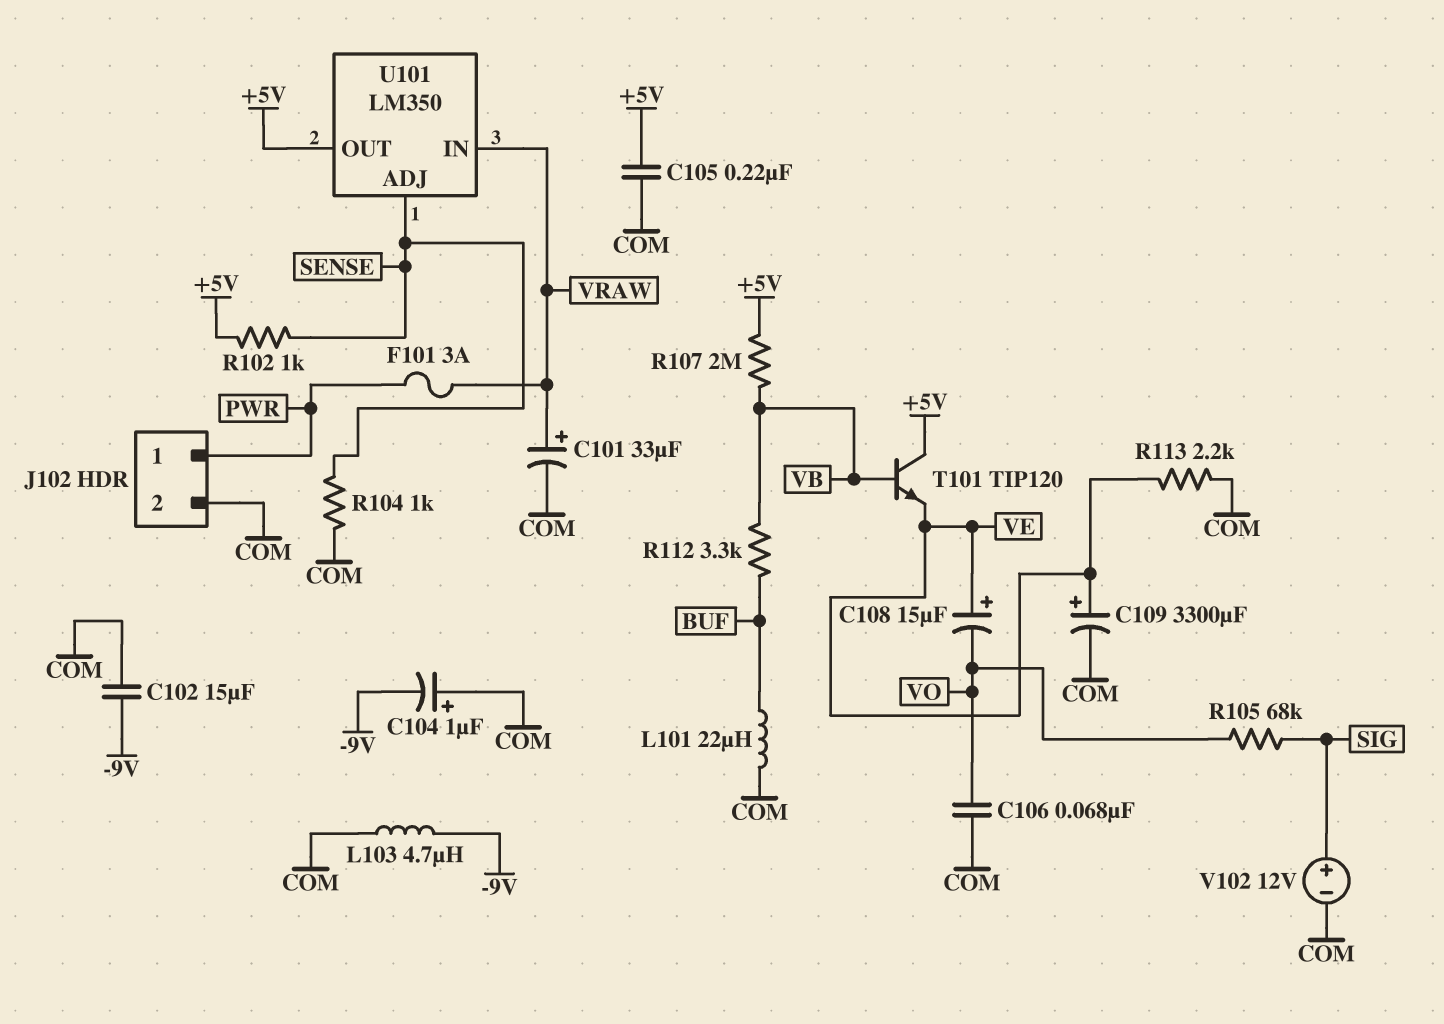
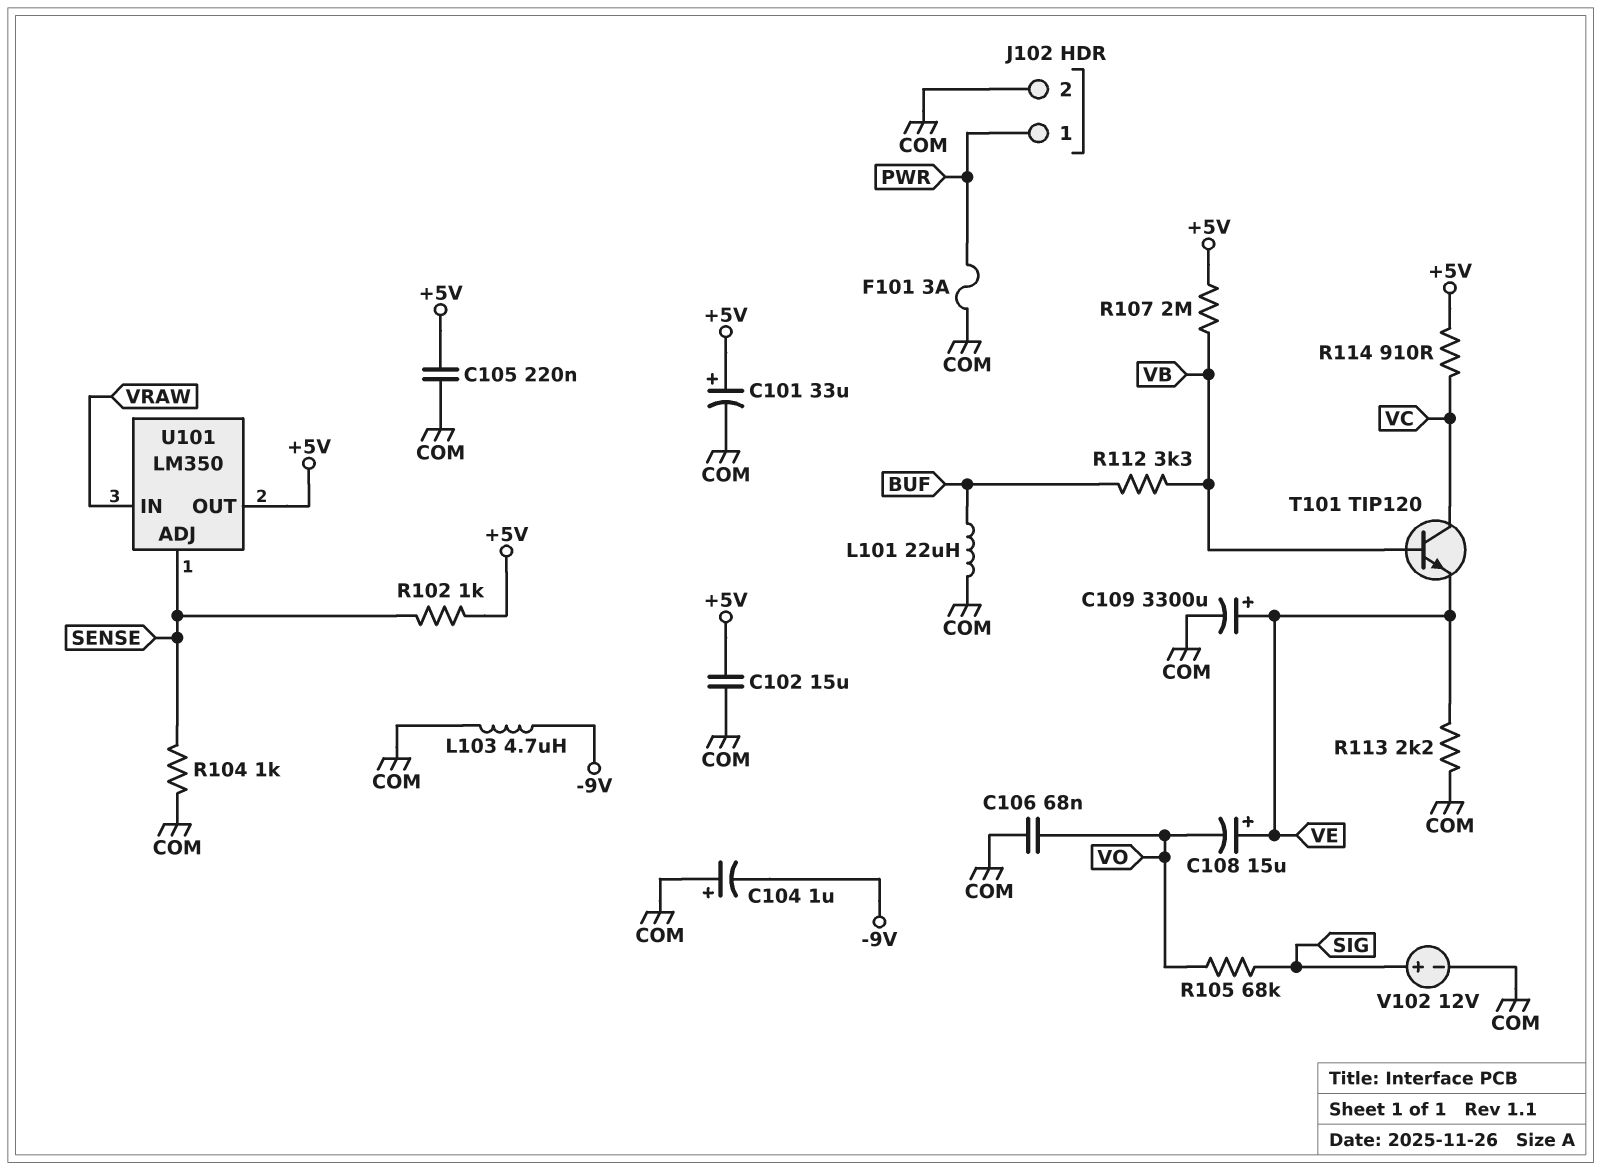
C101: 33uF (plus VRAW, minus COM) -> 33uF (plus +5V, minus COM)
C102: 15uF (-9V, COM) -> 15uF (+5V, COM)
F101: 3A (PWR, VRAW) -> 3A (COM, PWR)
R114: none -> 910 (+5V, VC)
T101: NPN TIP120 (B VB, C +5V, E VE) -> NPN TIP120 (B VB, C VC, E VE)

